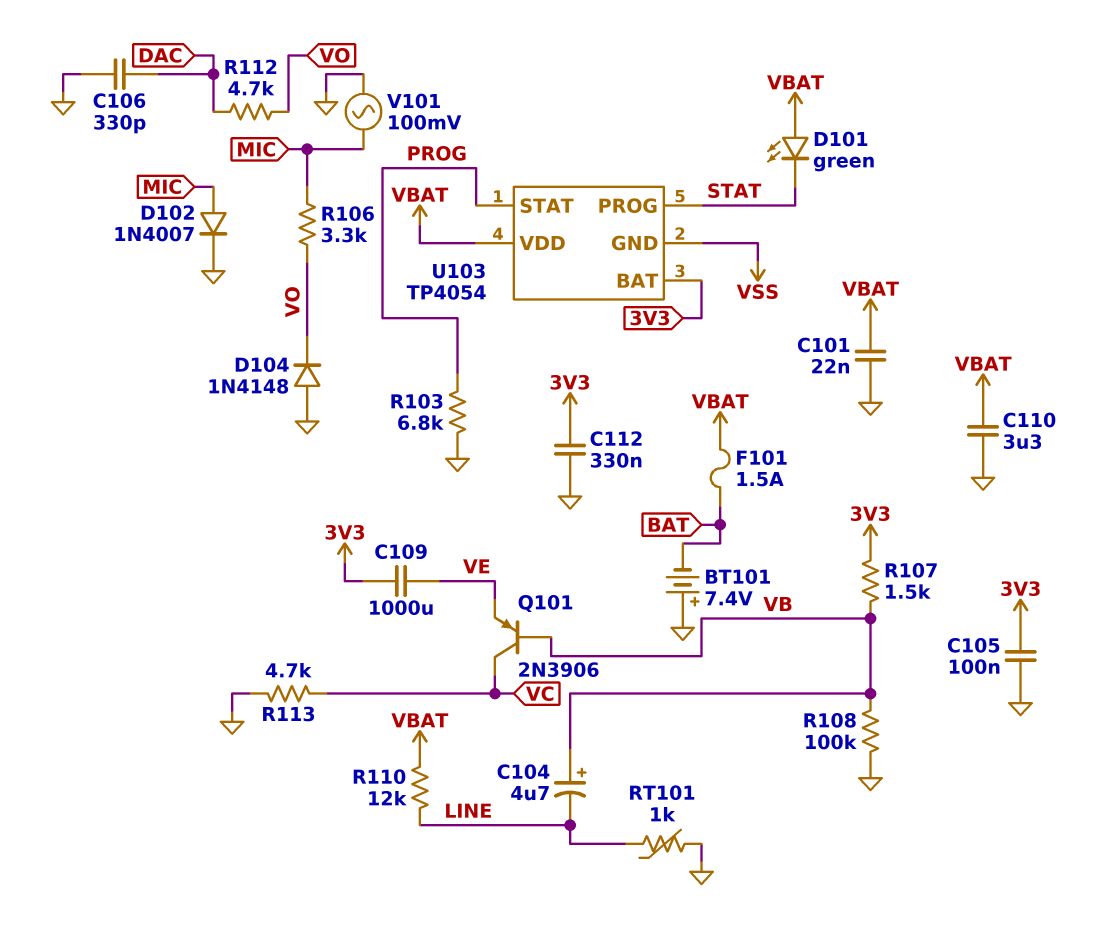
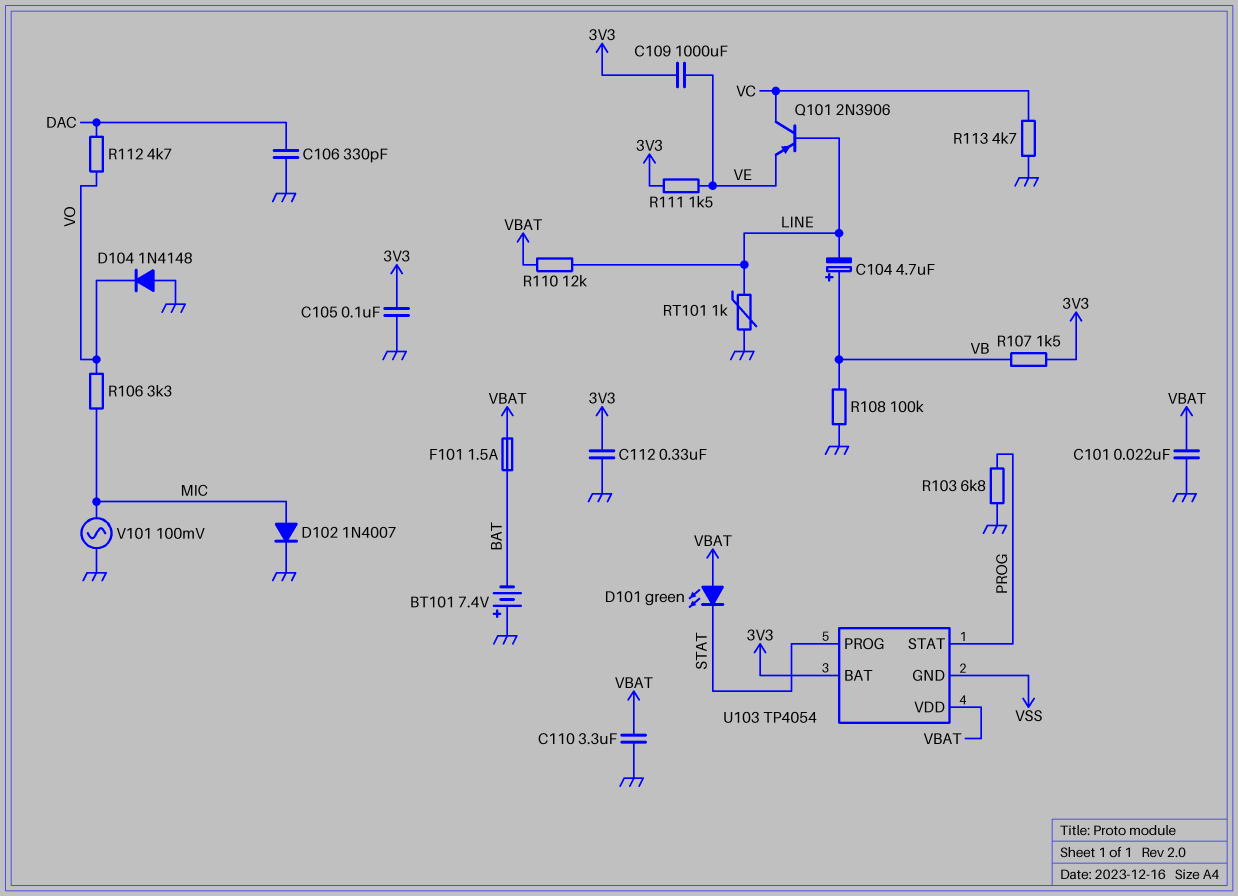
Q101: PNP 2N3906 (B VB, C VC, E VE) -> PNP 2N3906 (B LINE, C VC, E VE)
R111: none -> 1.5k (3V3, VE)

